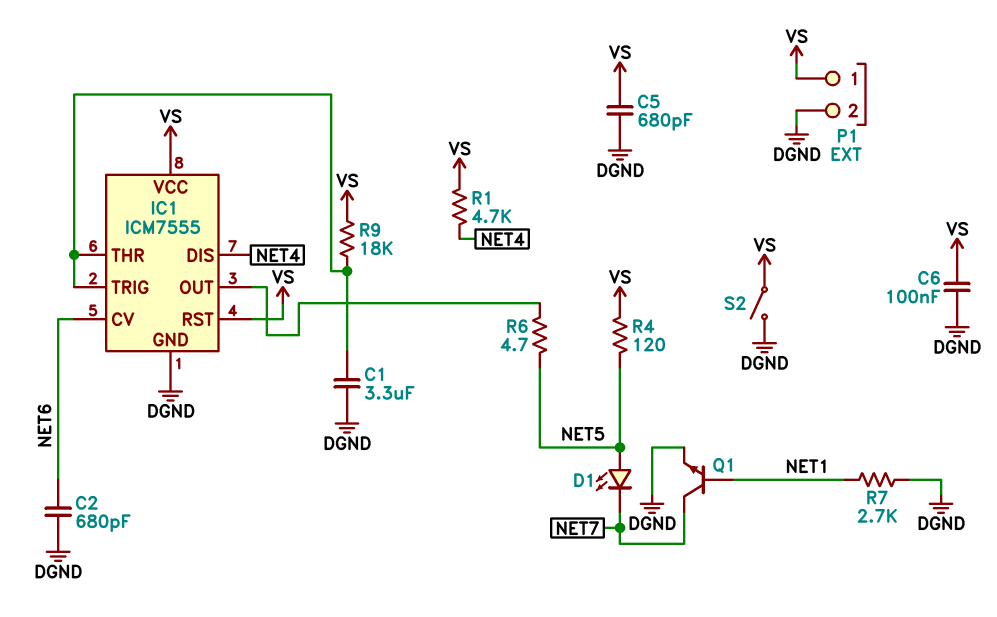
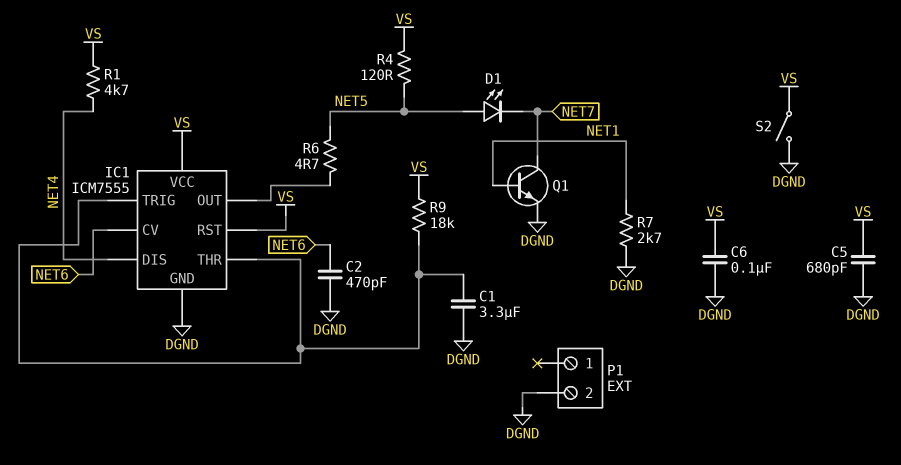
C2: 680pF (DGND, NET6) -> 470pF (DGND, NET6)
P1 pin 1: VS -> none

